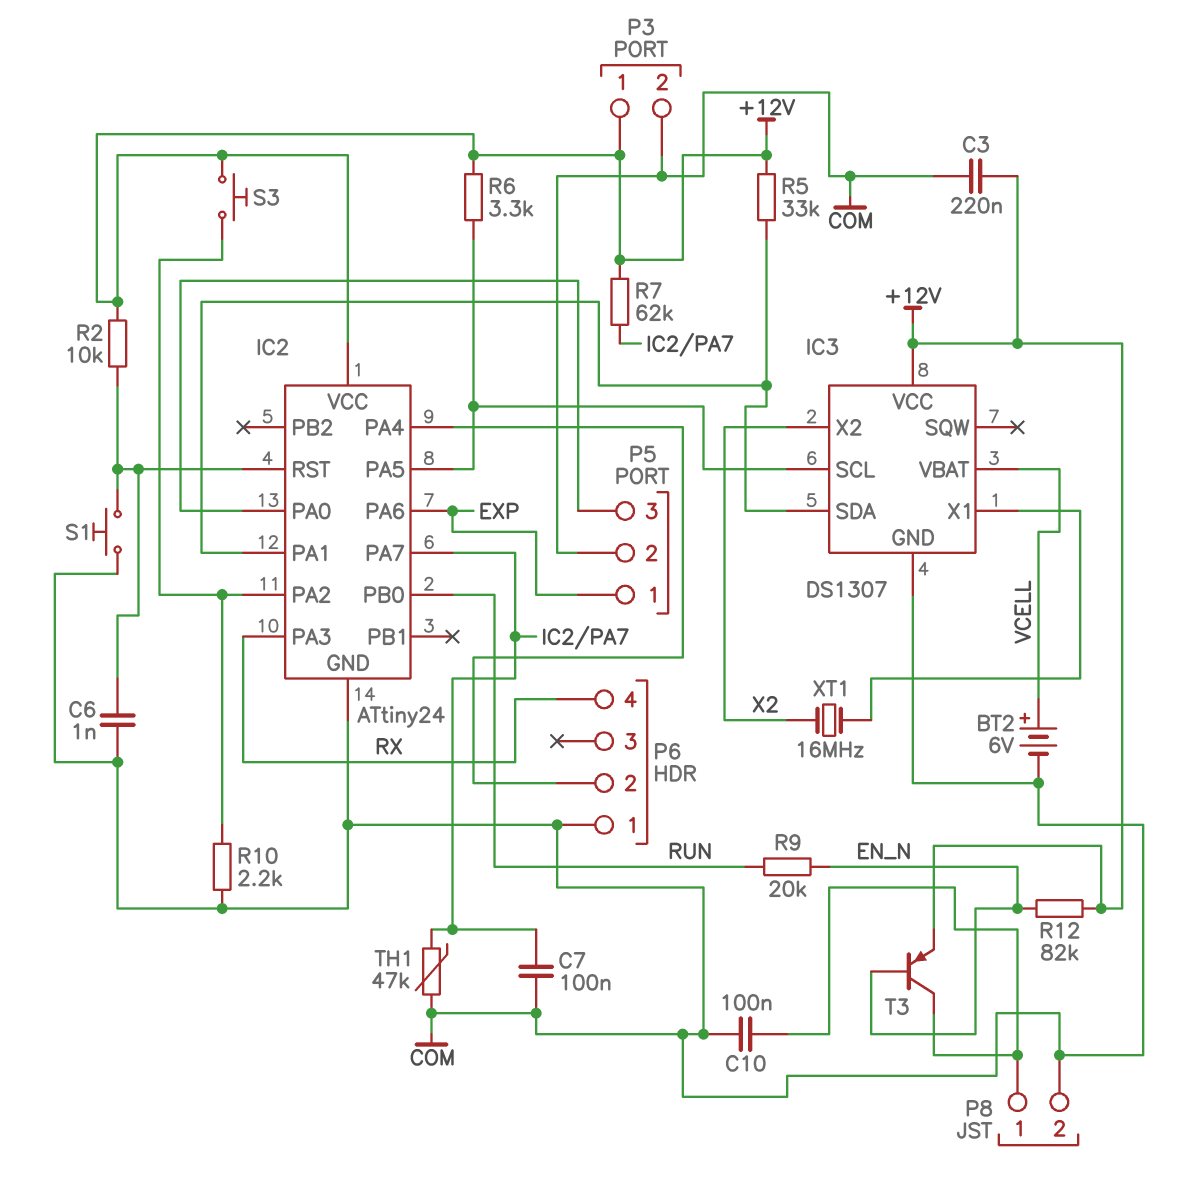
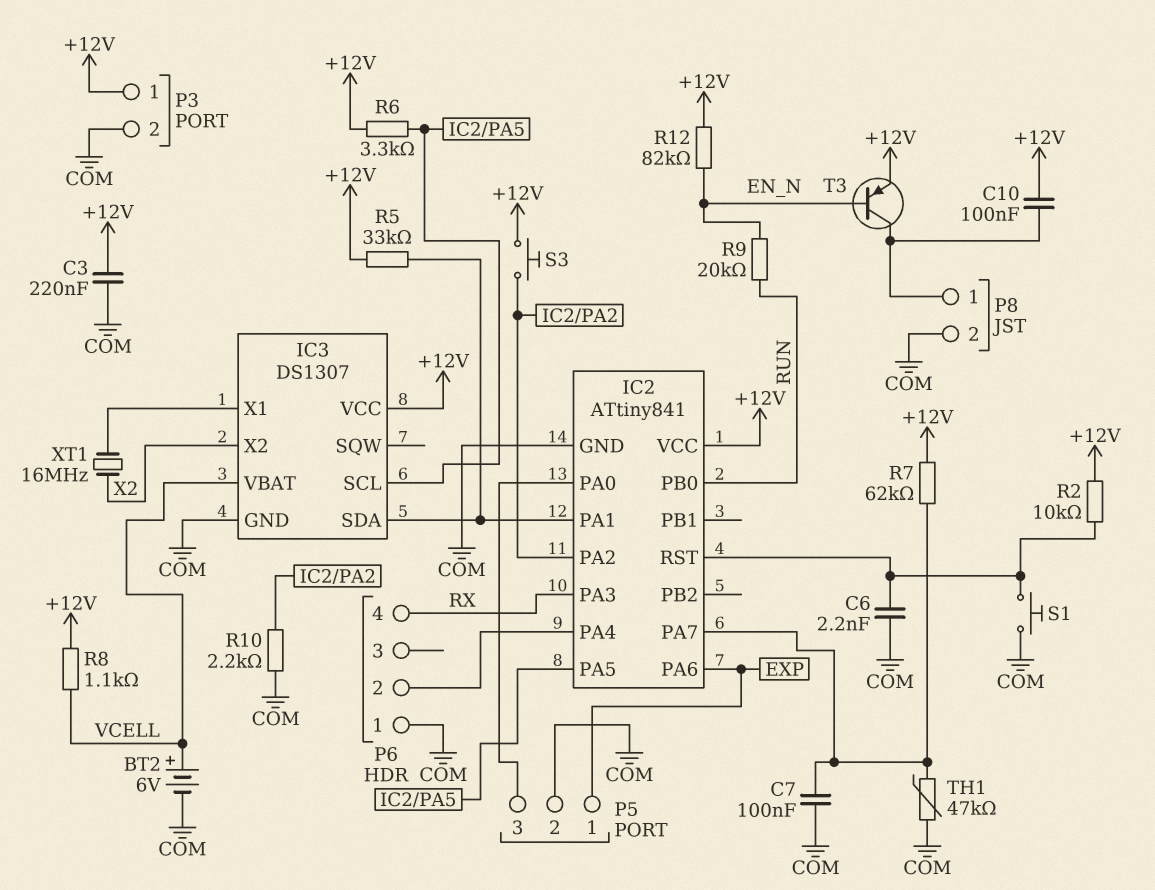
C6: 1nF (COM, IC2/RST) -> 2.2nF (COM, IC2/RST)
C10: 100nF (COM, P8/1) -> 100nF (+12V, P8/1)
IC2: ATtiny24 -> ATtiny841
R8: none -> 1.1k (+12V, VCELL)

